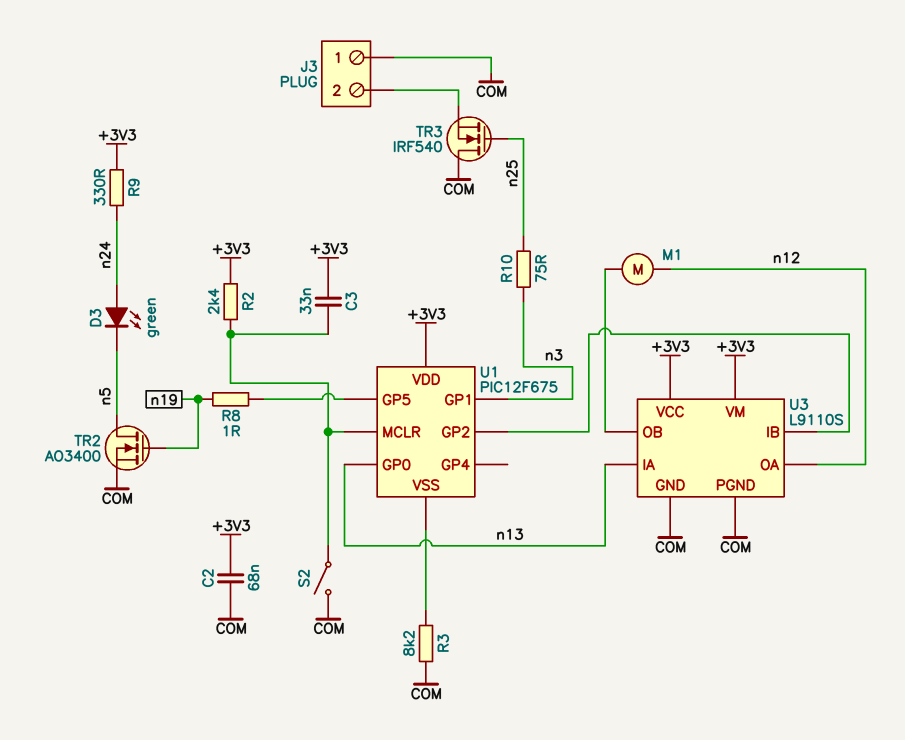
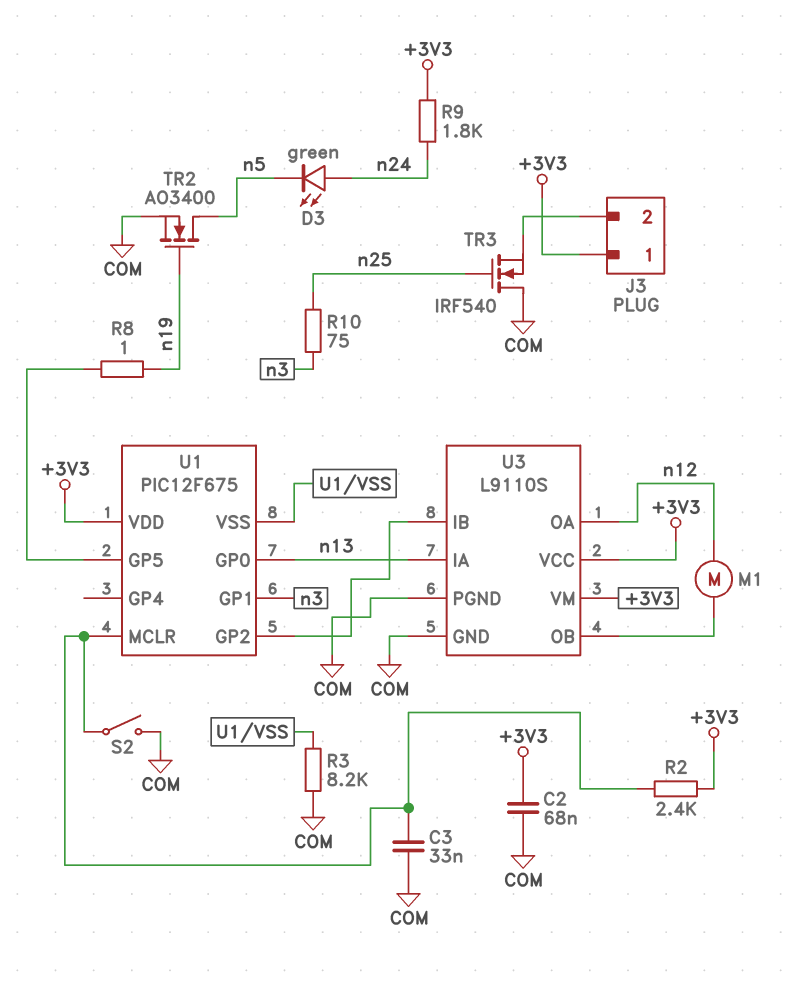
C3: 33nF (+3V3, U1/MCLR) -> 33nF (COM, U1/MCLR)
J3 pin 1: COM -> +3V3
R9: 330 (+3V3, n24) -> 1.8k (+3V3, n24)

